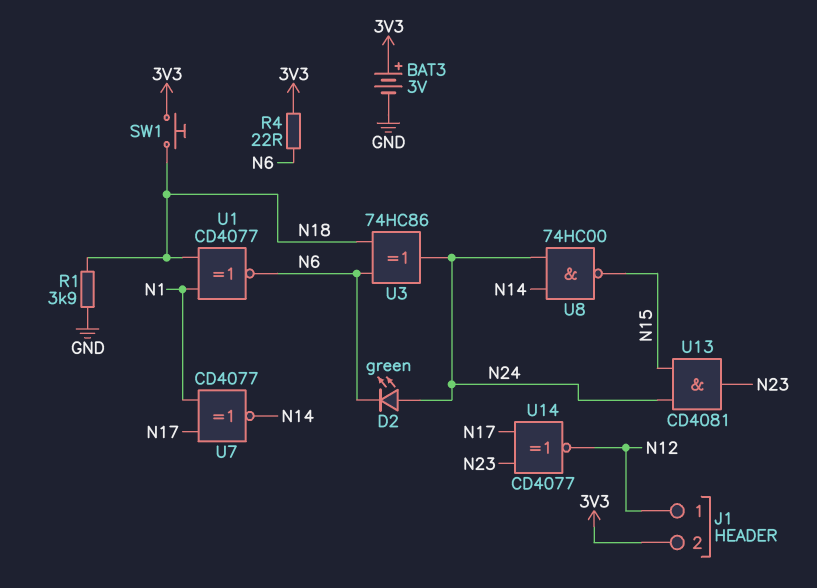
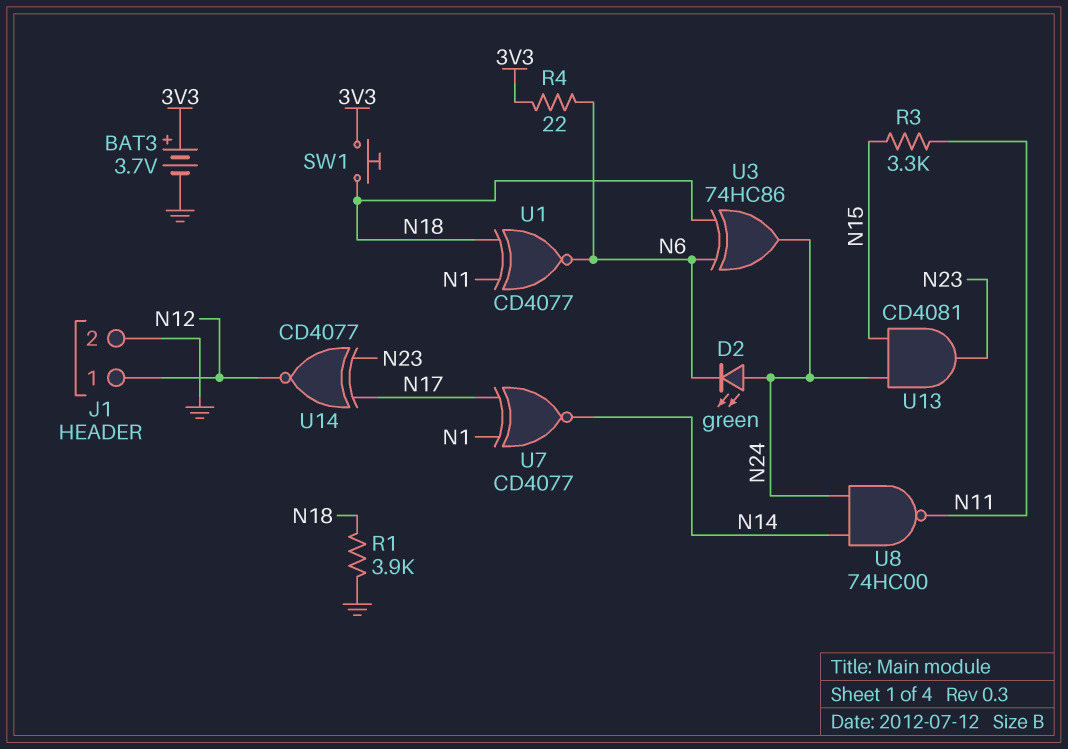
BAT3: 3V (plus 3V3, minus GND) -> 3.7V (plus 3V3, minus GND)
J1 pin 2: 3V3 -> GND
R3: none -> 3.3k (N11, N15)
U8: NAND 74HC00 (in N14, in N24, out N15) -> NAND 74HC00 (in N14, in N24, out N11)

